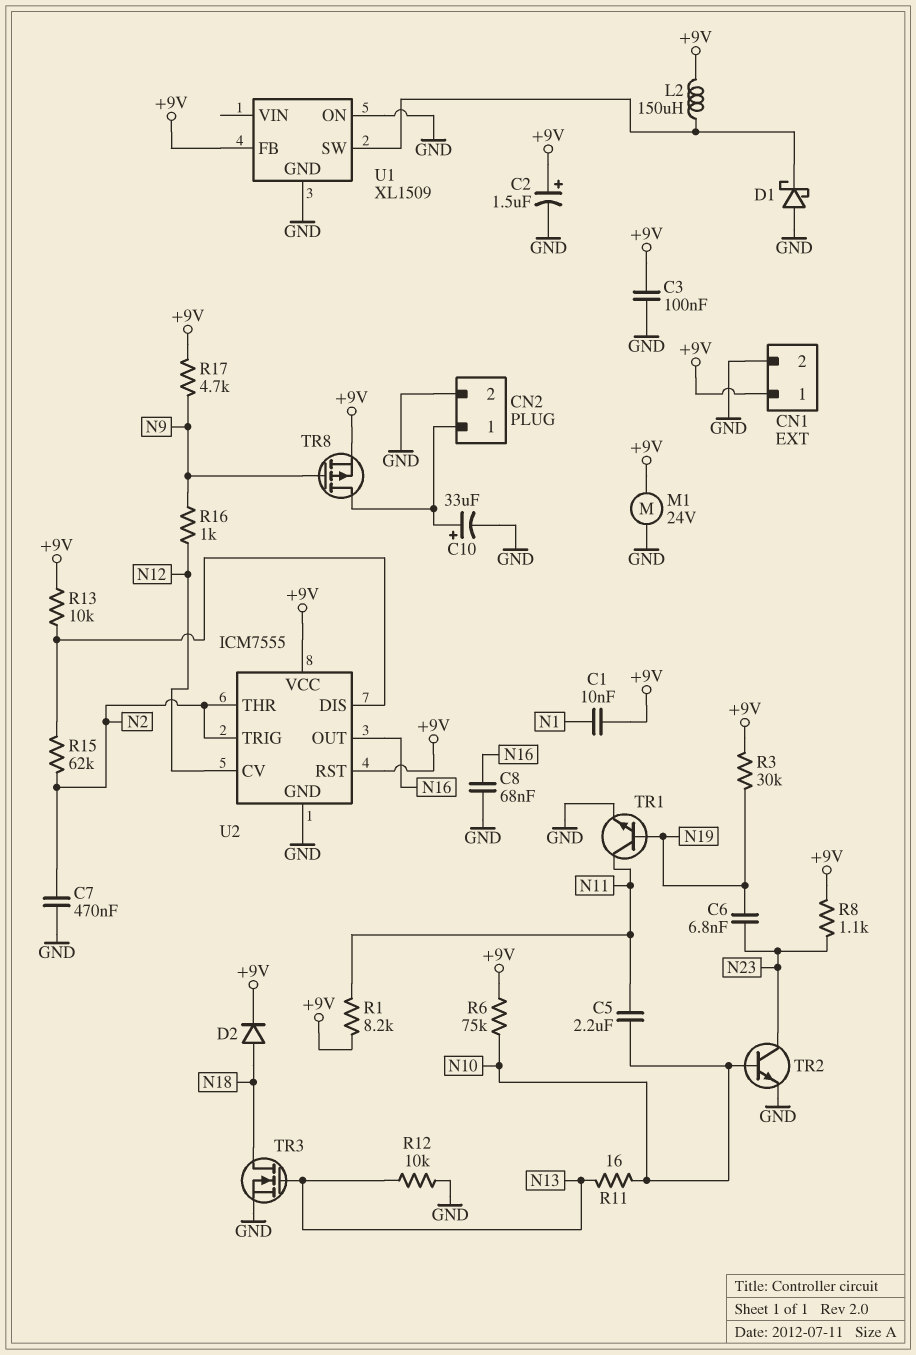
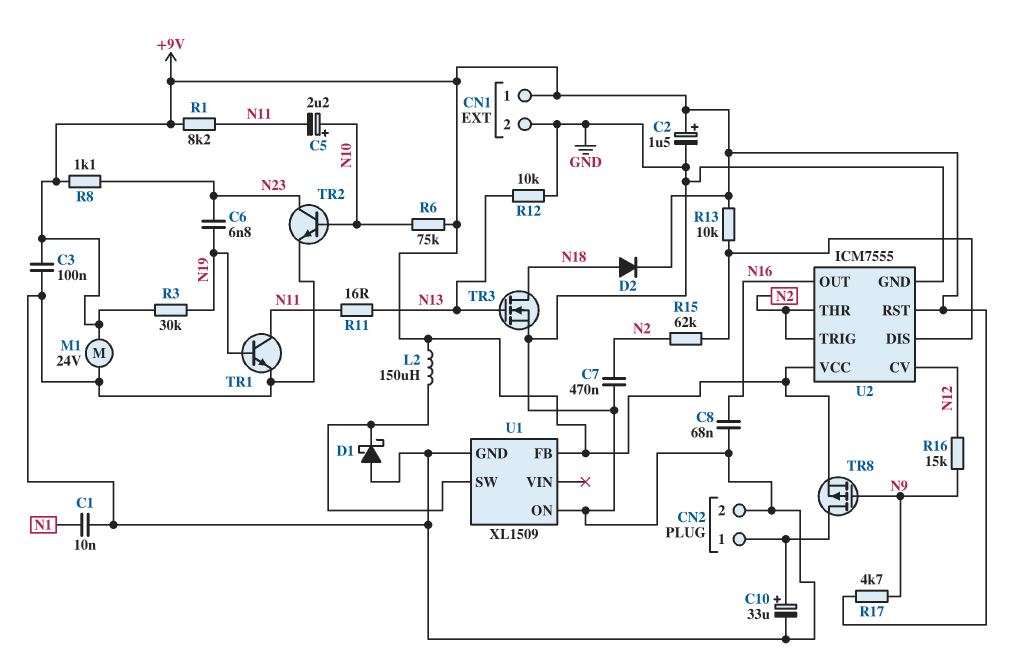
C1: 10nF (+9V, N1) -> 10nF (GND, N1)
C5: 2.2uF (N10, N11) -> 2.2uF (plus N10, minus N11)
R11: 16 (N10, N13) -> 16 (N11, N13)
R16: 1k (N9, N12) -> 15k (N9, N12)

